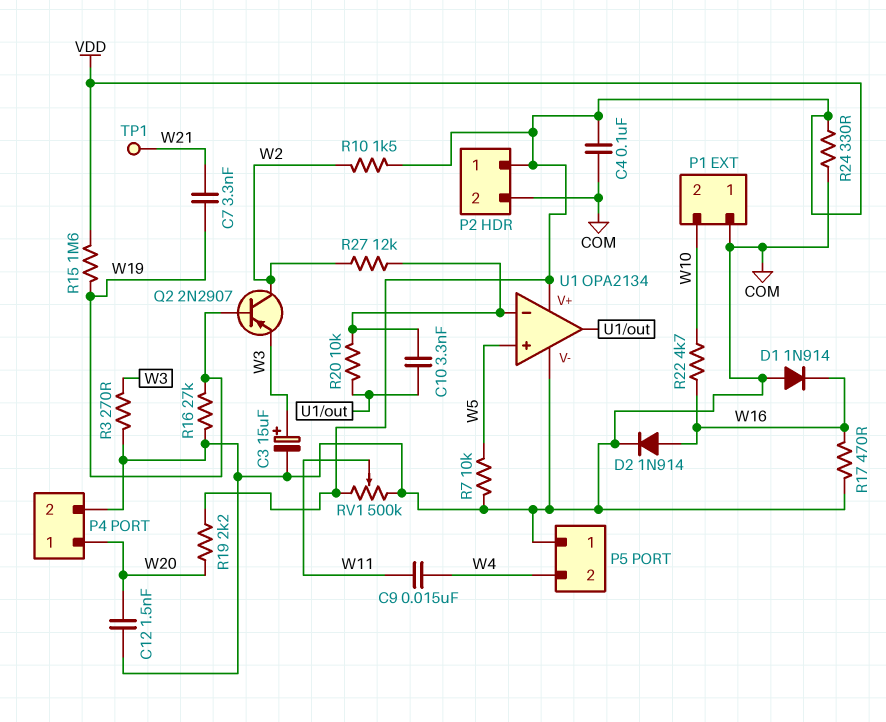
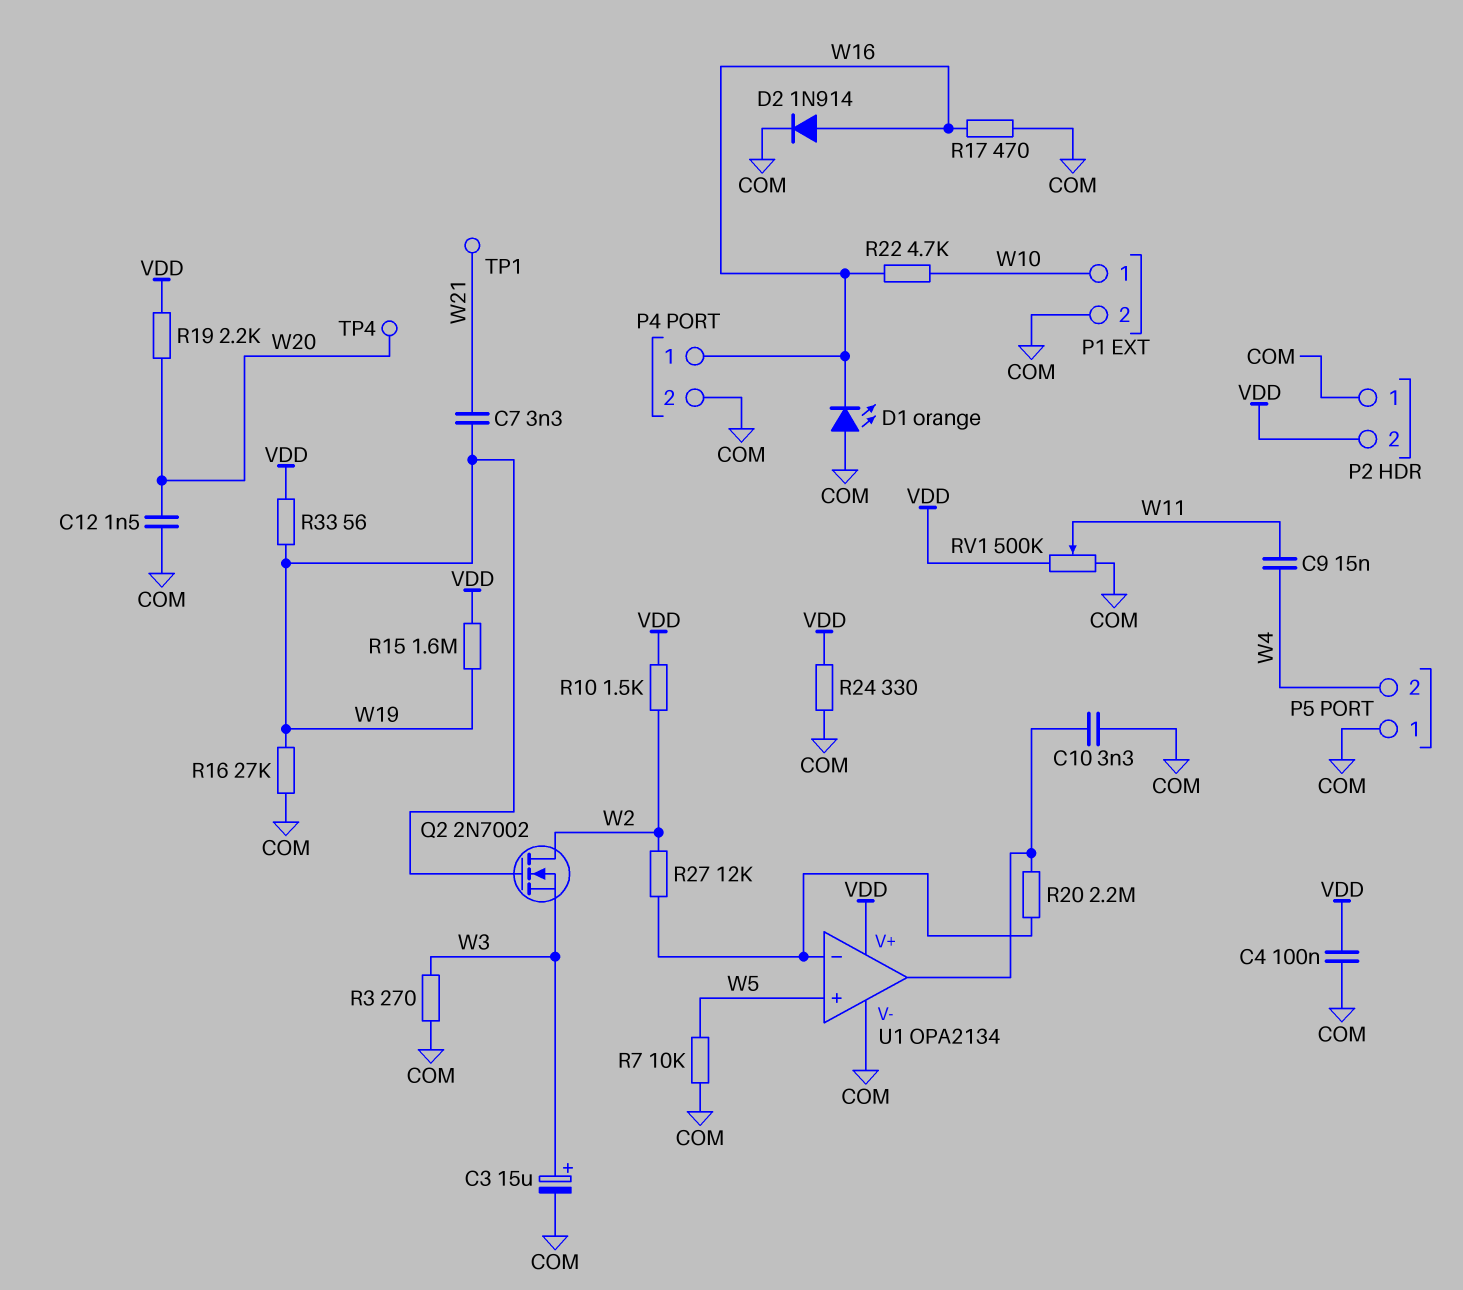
C10: 3.3nF (U1/in-, U1/out) -> 3.3nF (COM, U1/out)
D1: diode 1N914 (A COM, K W16) -> LED orange (A COM, K W16)
P1 pin 1: COM -> W10
P1 pin 2: W10 -> COM
P2 pin 1: VDD -> COM
P2 pin 2: COM -> VDD
P4 pin 1: W20 -> W16
Q2: PNP 2N2907 (B W19, C W2, E W3) -> NMOS 2N7002 (G W19, D W2, S W3)
R20: 10k (U1/in-, U1/out) -> 2.2M (U1/in-, U1/out)
R33: none -> 56 (VDD, W19)
TP4: none -> test point (W20)

